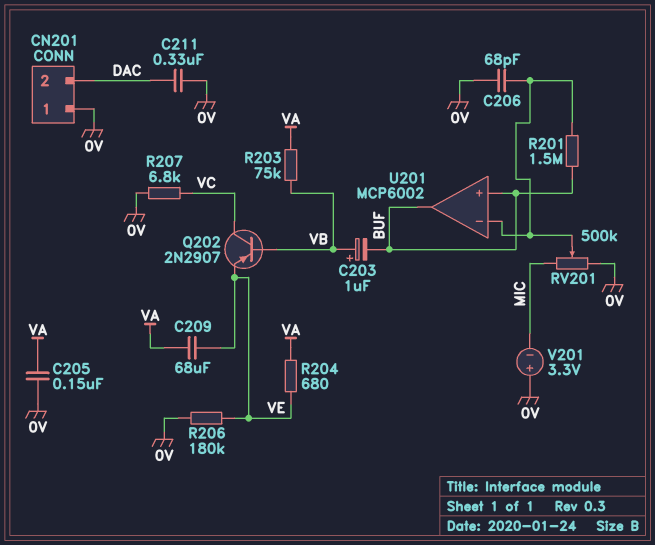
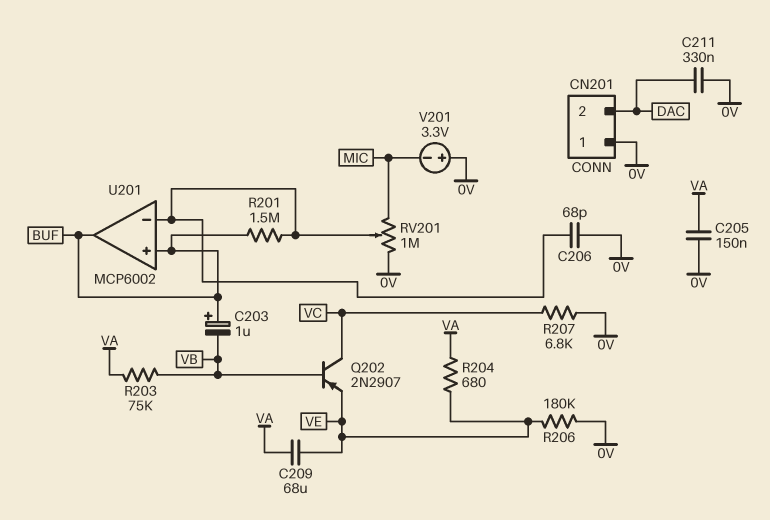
C203: 1uF (plus VB, minus BUF) -> 1uF (plus BUF, minus VB)
RV201: 500k (0V, MIC, wiper U201/in-) -> 1M (0V, MIC, wiper U201/in-)

